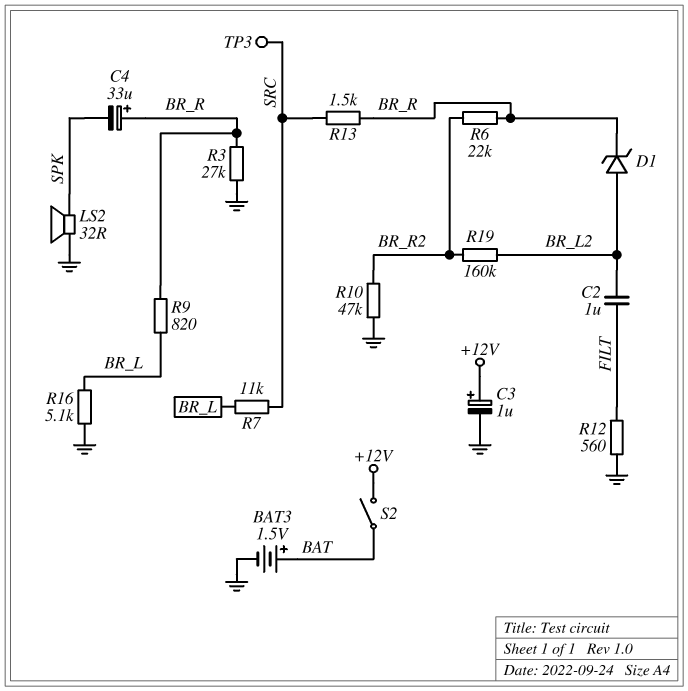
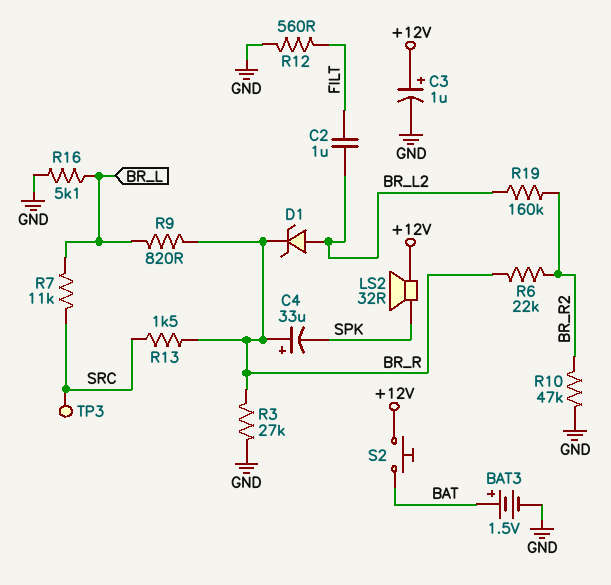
LS2: speaker 32R (GND, SPK) -> speaker 32R (+12V, SPK)
S2: switch (+12V, BAT) -> button (+12V, BAT)

